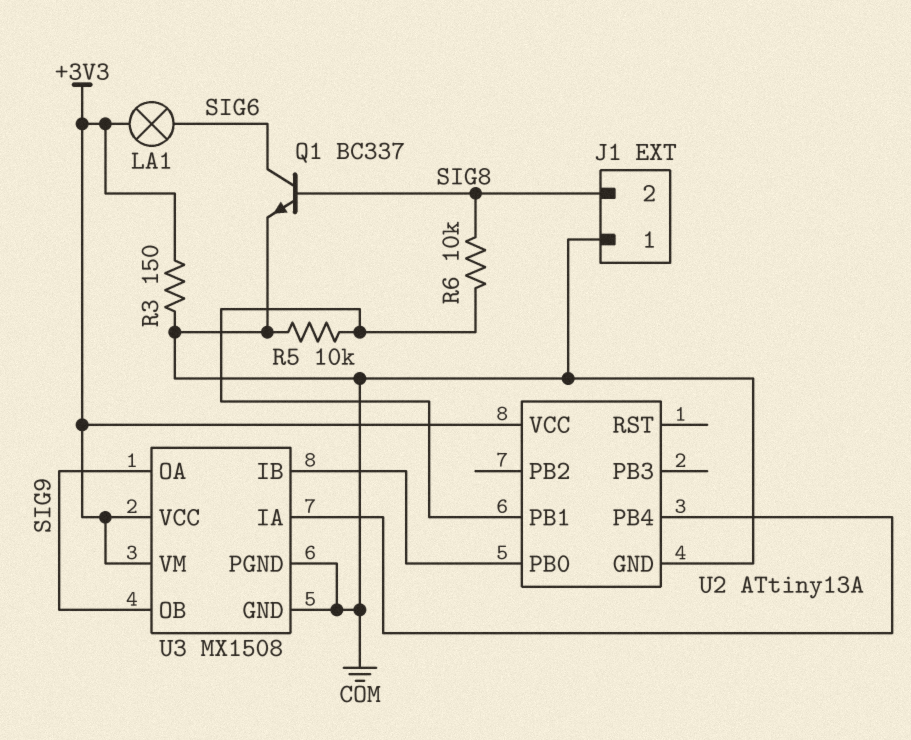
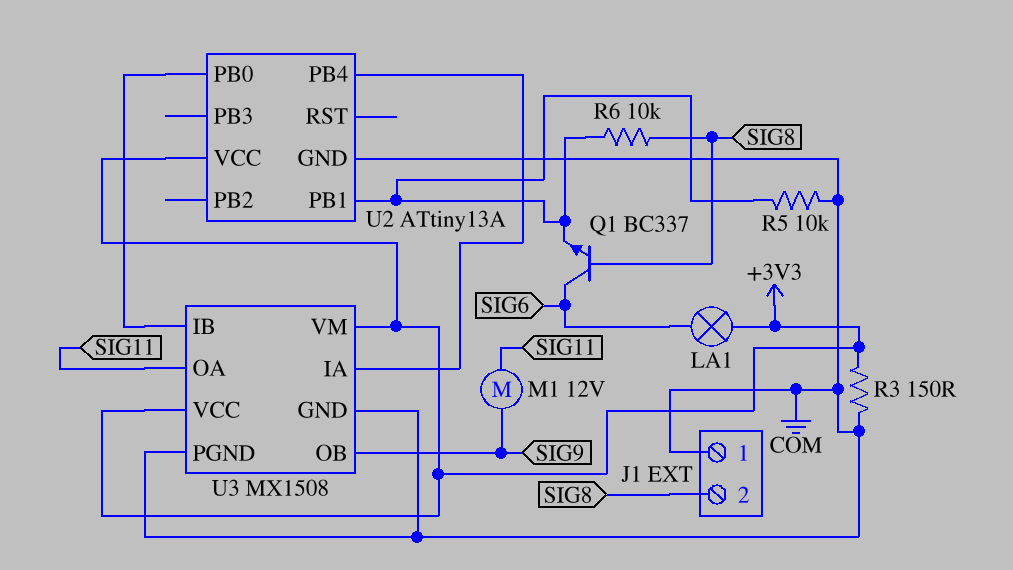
M1: none -> motor 12V (SIG9, SIG11)
Q1: NPN BC337 (B SIG8, C SIG6, E COM) -> NPN BC337 (B SIG8, C SIG6, E U2/PB1)
U3 pin OA: SIG9 -> SIG11

